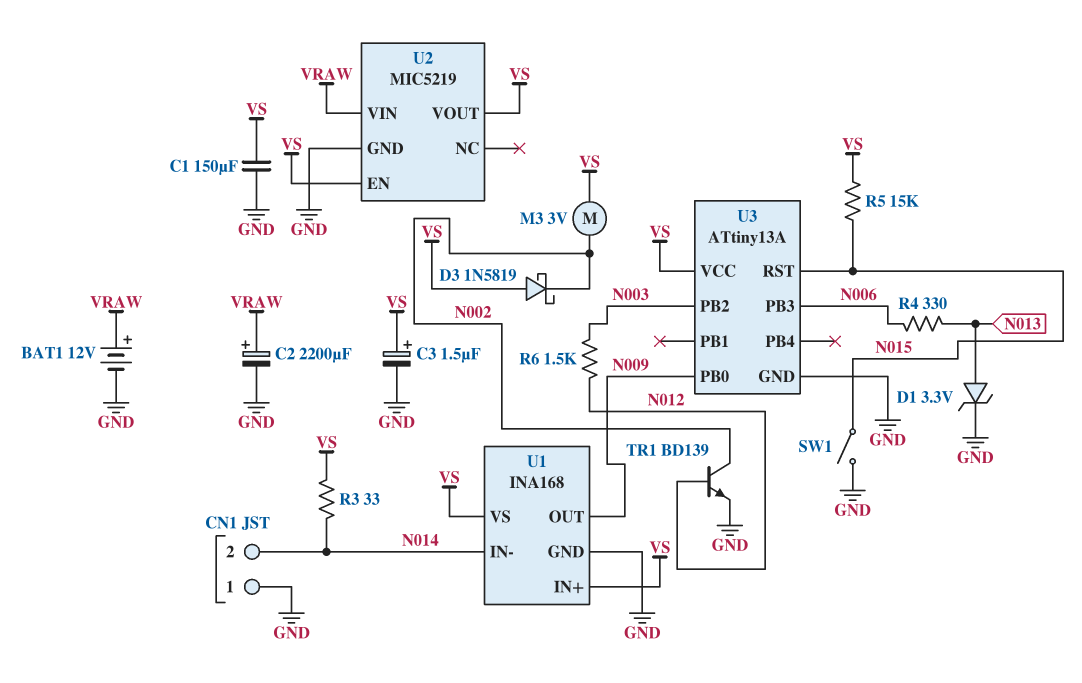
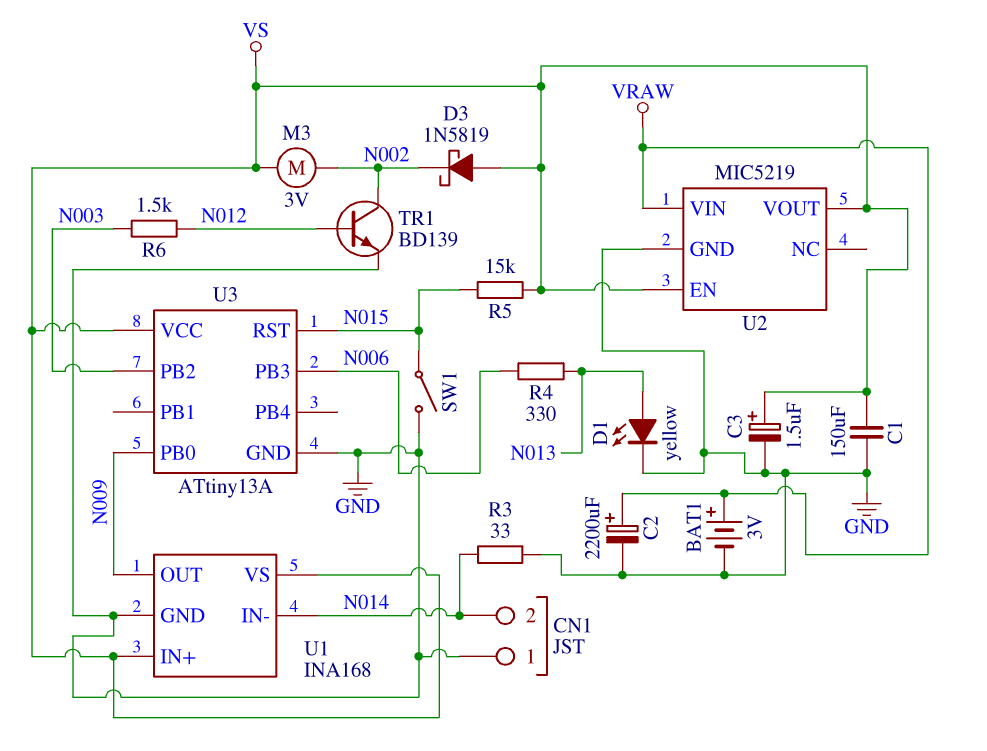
BAT1: 12V (plus VRAW, minus GND) -> 3V (plus VRAW, minus GND)
D1: zener 3.3V (A N013, K GND) -> LED yellow (A N013, K GND)
R3: 33 (N014, VS) -> 33 (GND, N014)

